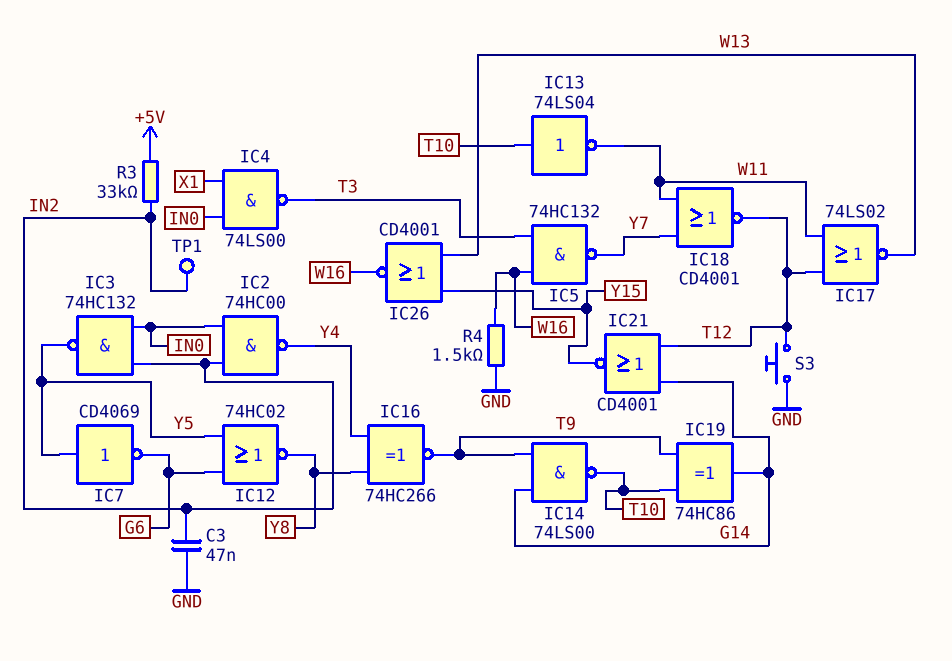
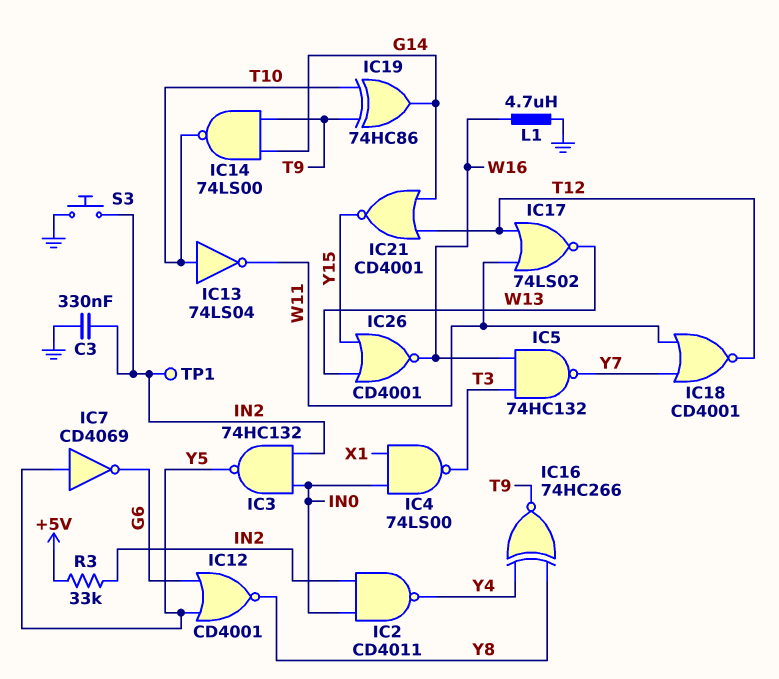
C3: 47nF (GND, IN2) -> 330nF (GND, IN2)
IC2: NAND 74HC00 (in IN0, in IN2, out Y4) -> NAND CD4011 (in IN0, in IN2, out Y4)
IC12: NOR 74HC02 (in G6, in Y5, out Y8) -> NOR CD4001 (in G6, in Y5, out Y8)
L1: none -> 4.7uH (GND, W16)
R4: 1.5k (GND, W16) -> none
S3: button (GND, T12) -> button (GND, IN2)

